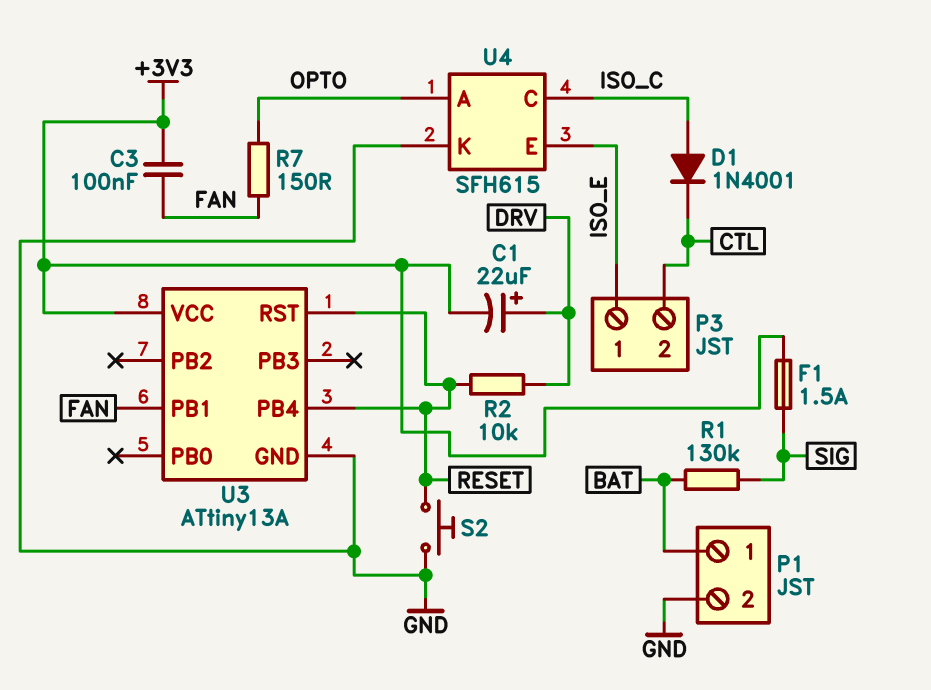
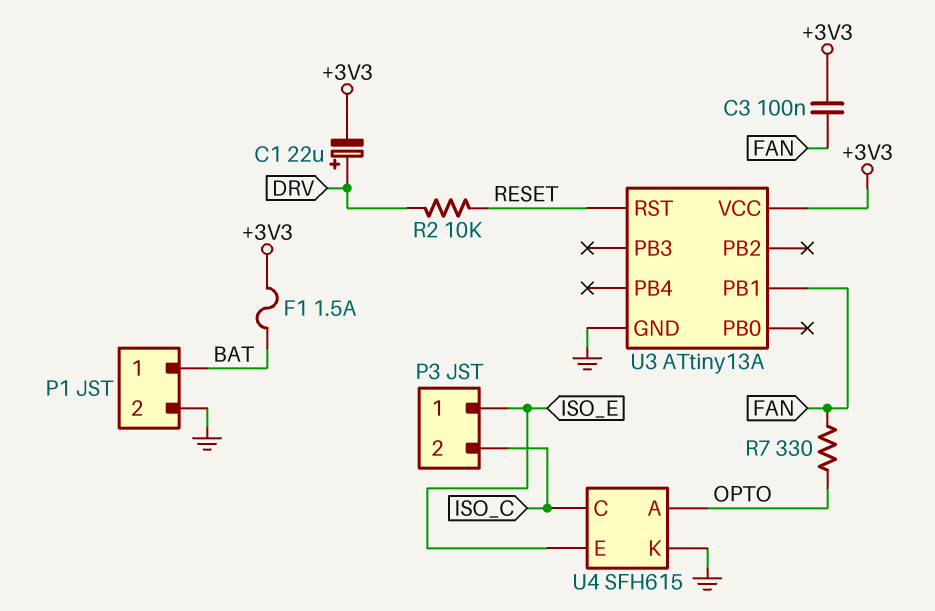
D1: diode 1N4001 (A ISO_C, K CTL) -> none
F1: 1.5A (+3V3, SIG) -> 1.5A (+3V3, BAT)
P3 pin 2: CTL -> ISO_C
R1: 130k (BAT, SIG) -> none
R7: 150 (FAN, OPTO) -> 330 (FAN, OPTO)
S2: button (GND, RESET) -> none
U3 pin PB4: RESET -> none

